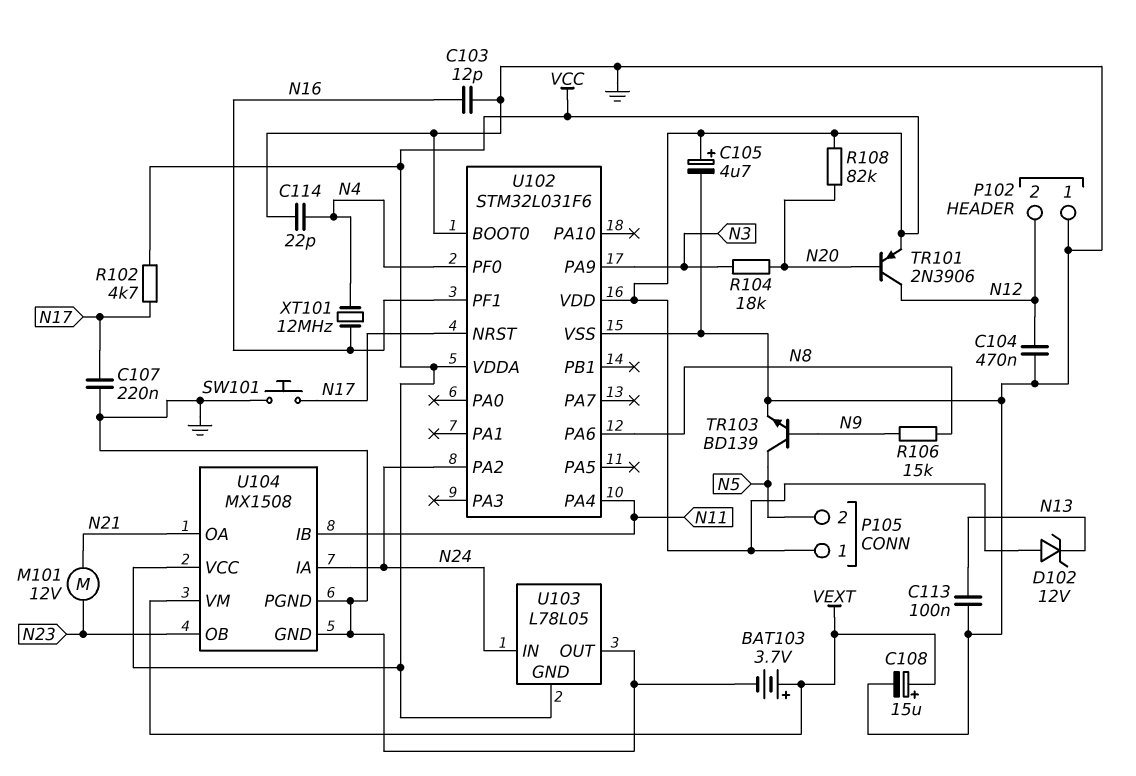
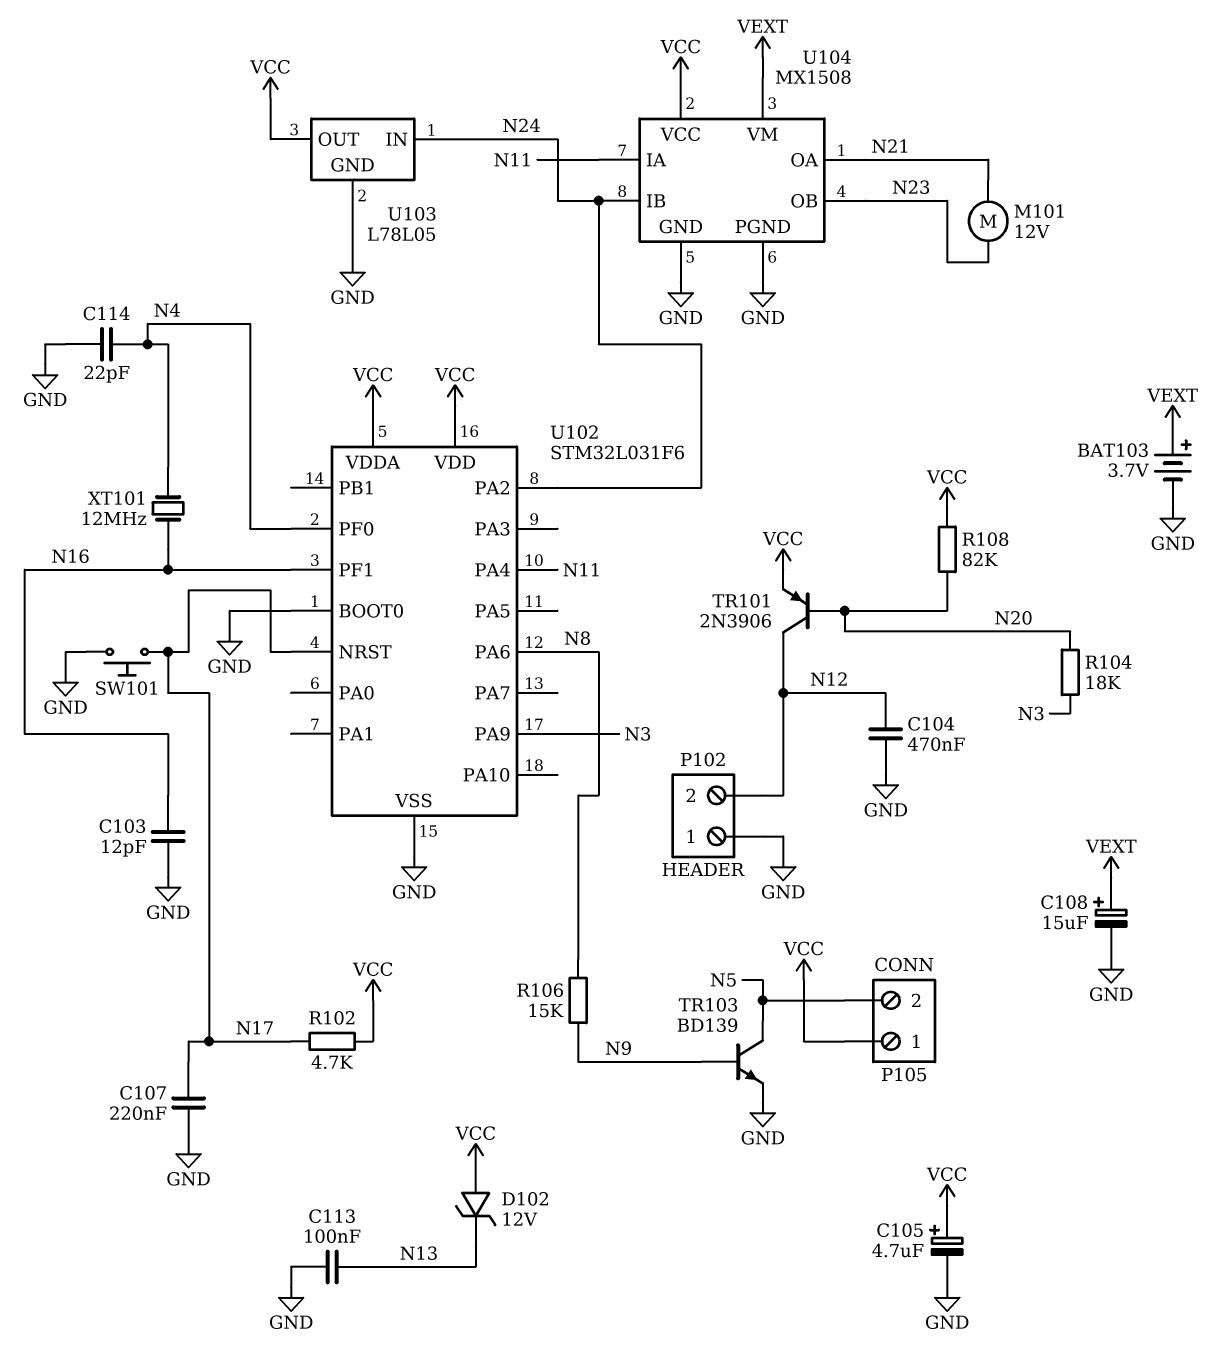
U103 pin GND: VCC -> GND
U103 pin OUT: GND -> VCC
U104 pin IA: N24 -> N11
U104 pin IB: N11 -> N24

